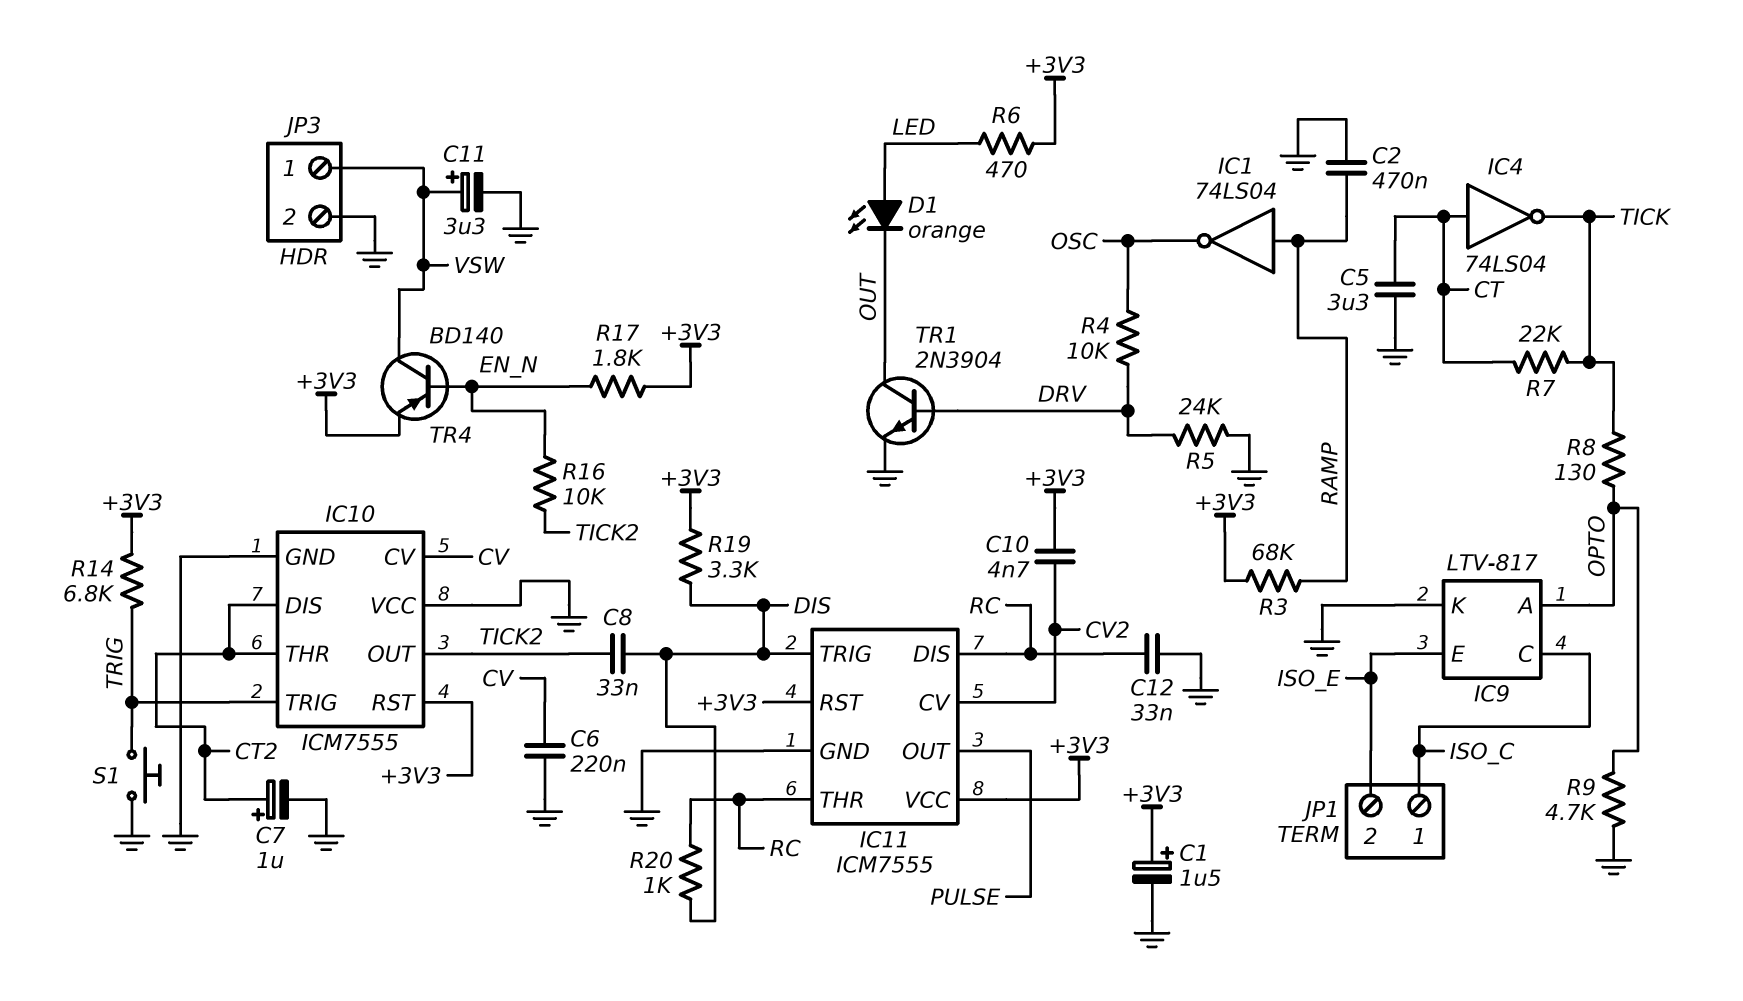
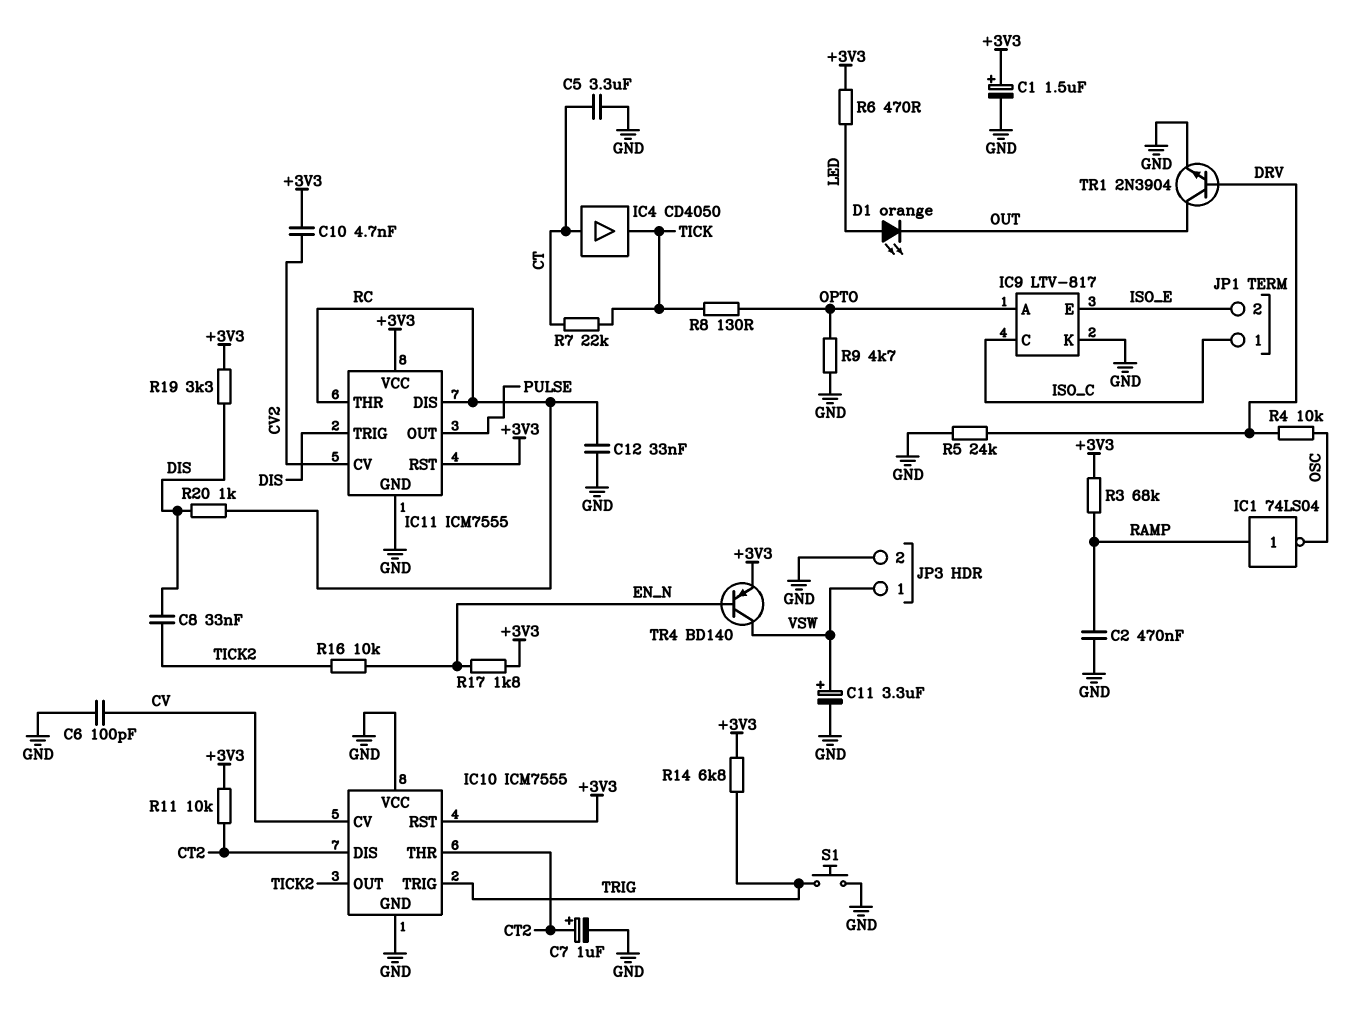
C6: 220nF (CV, GND) -> 100pF (CV, GND)
IC4: NOT 74LS04 (in CT, out TICK) -> buffer CD4050 (in CT, out TICK)
R11: none -> 10k (+3V3, CT2)

